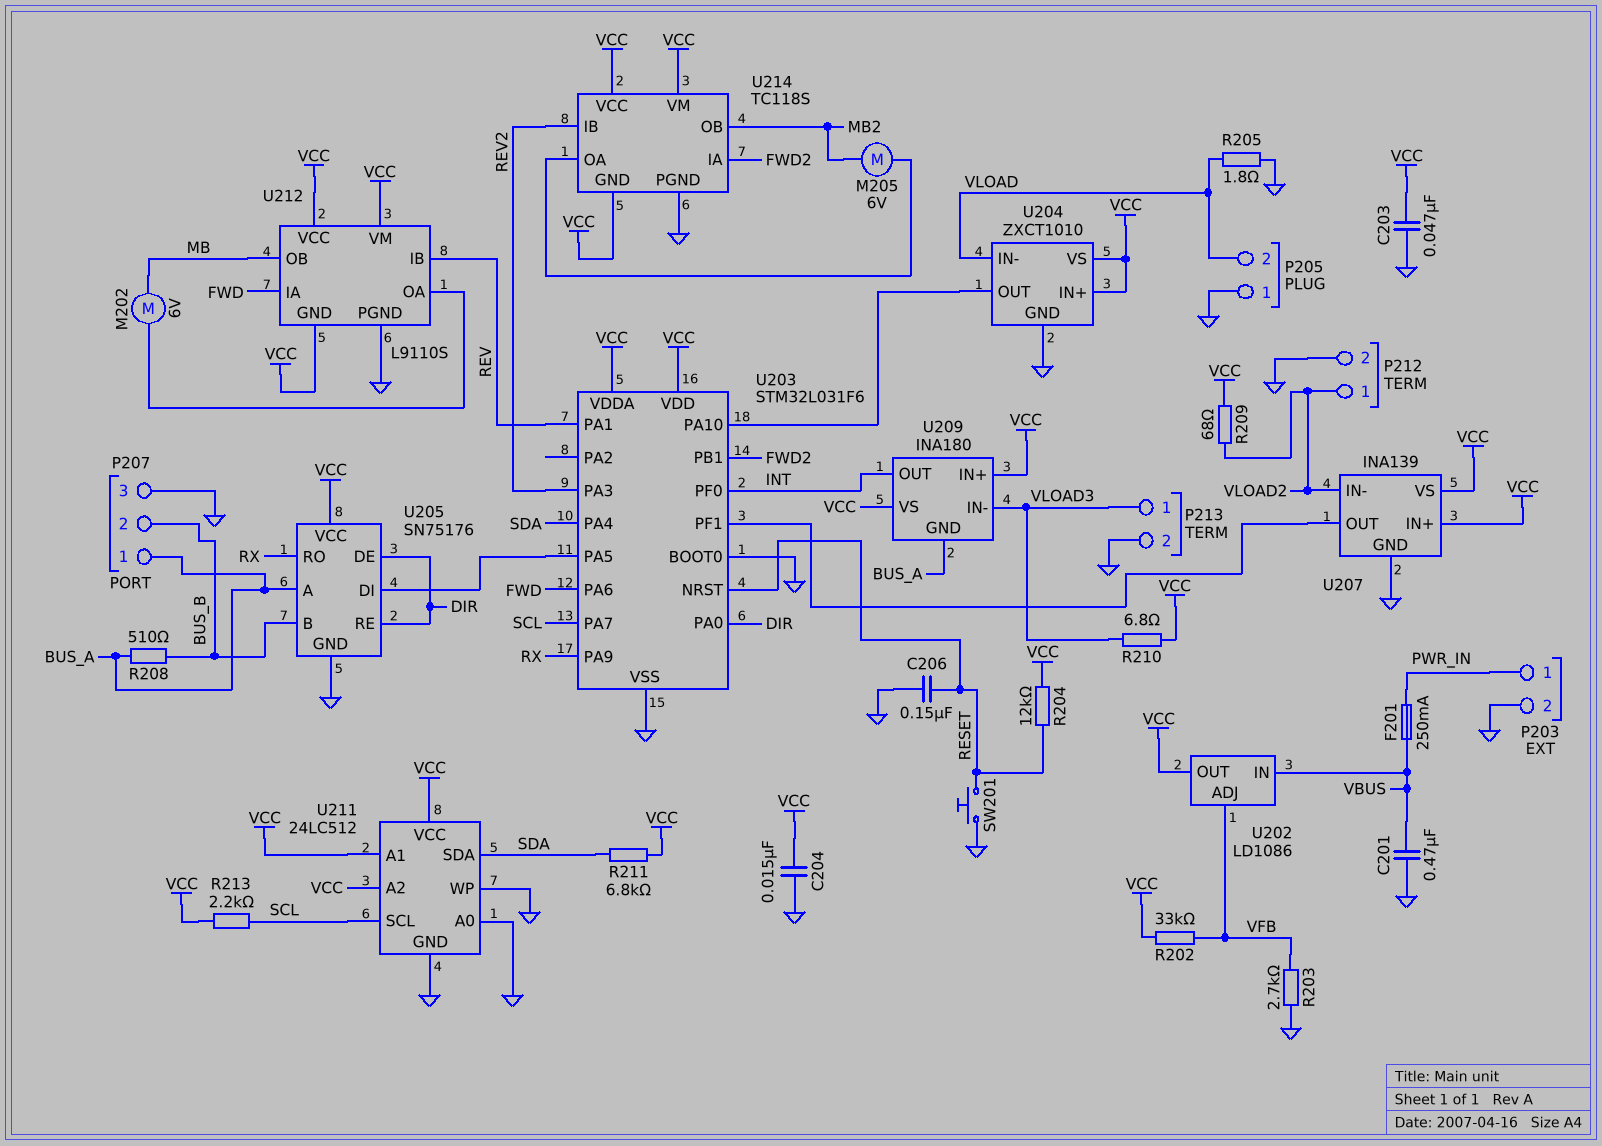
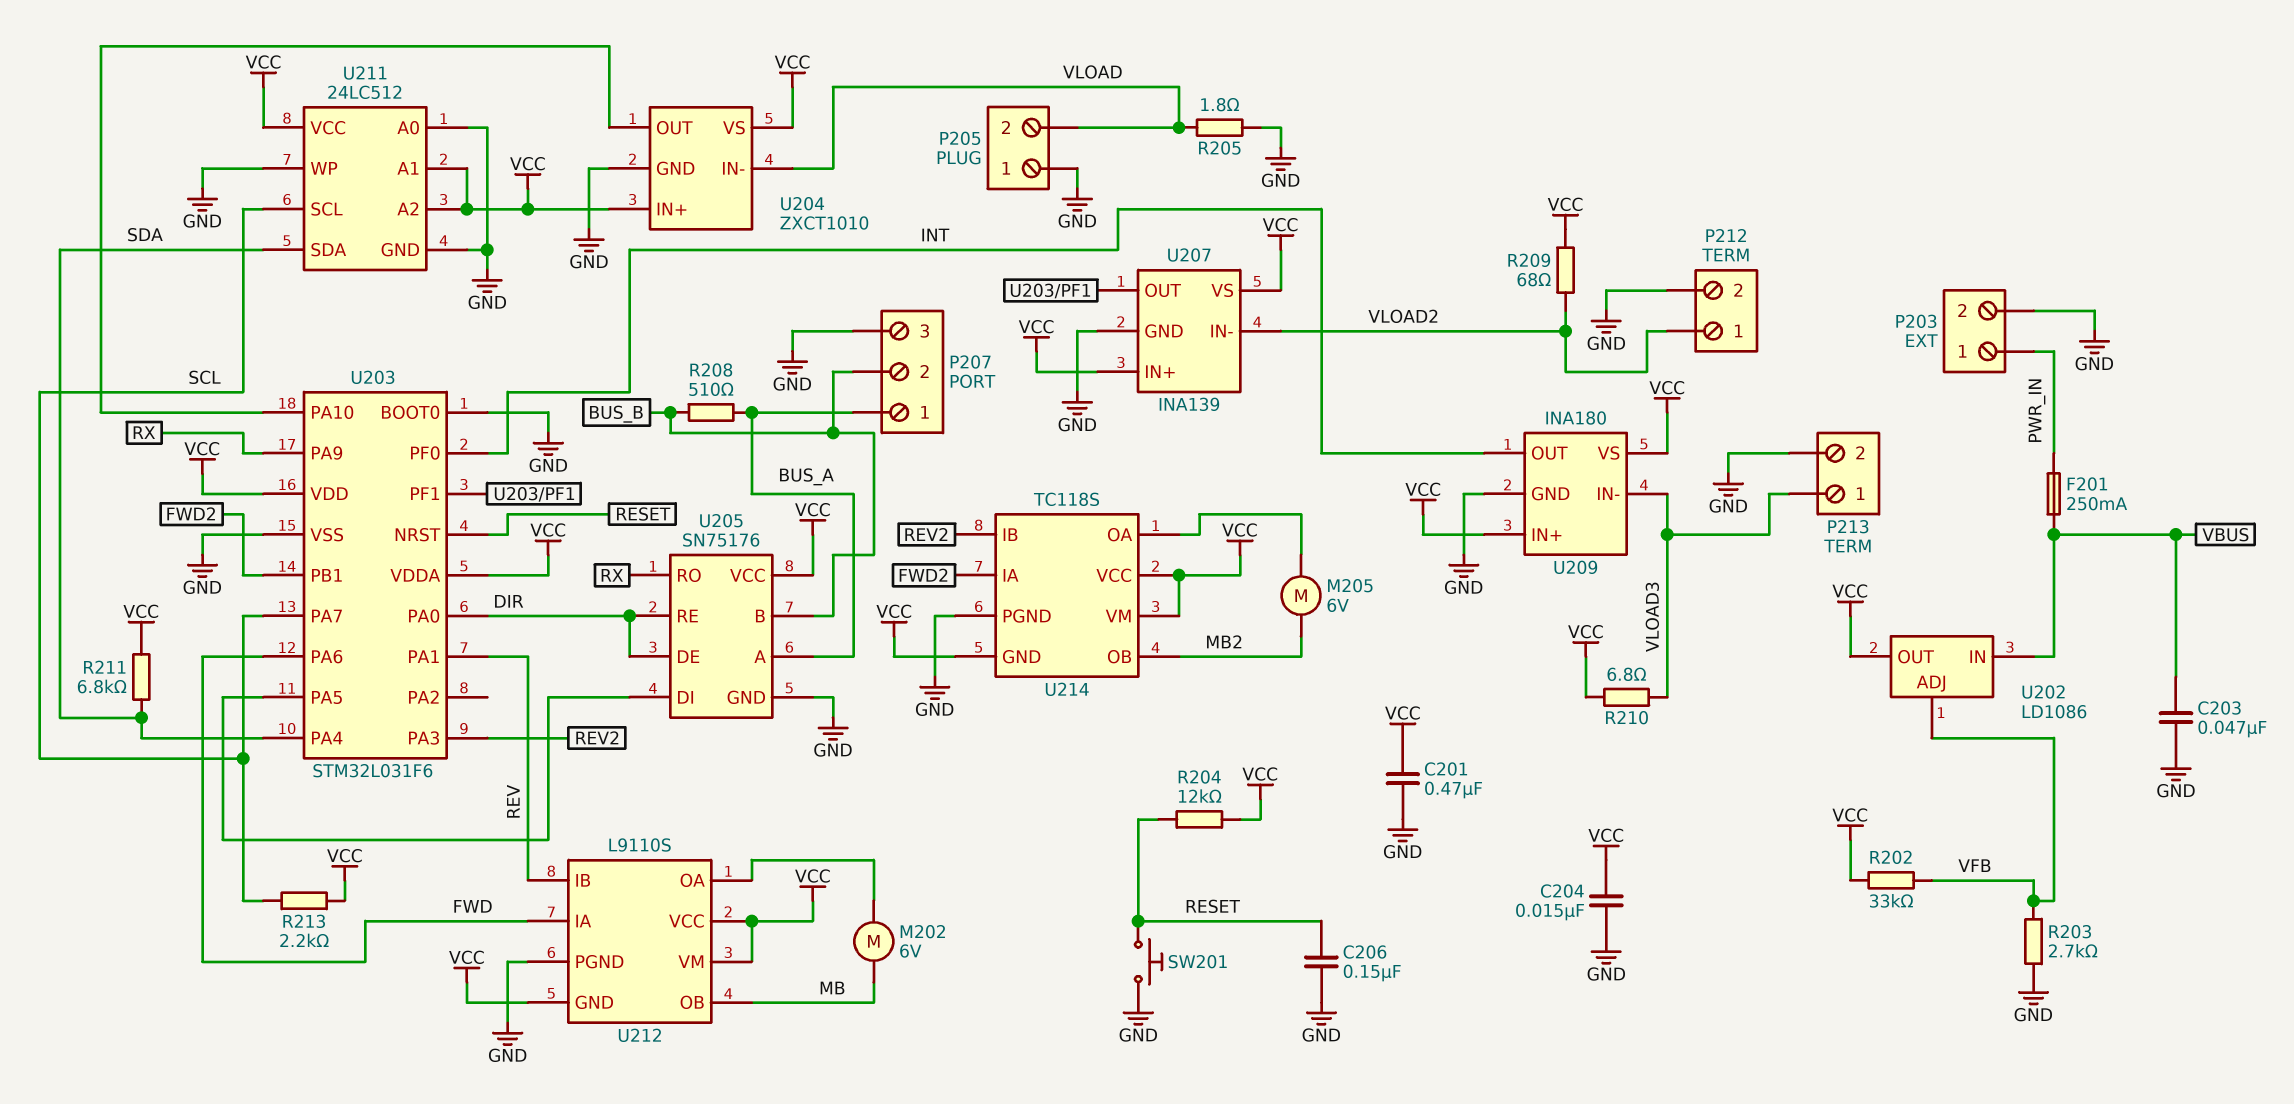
C201: 470nF (GND, VBUS) -> 470nF (GND, VCC)
C203: 47nF (GND, VCC) -> 47nF (GND, VBUS)
U209 pin GND: BUS_A -> GND

